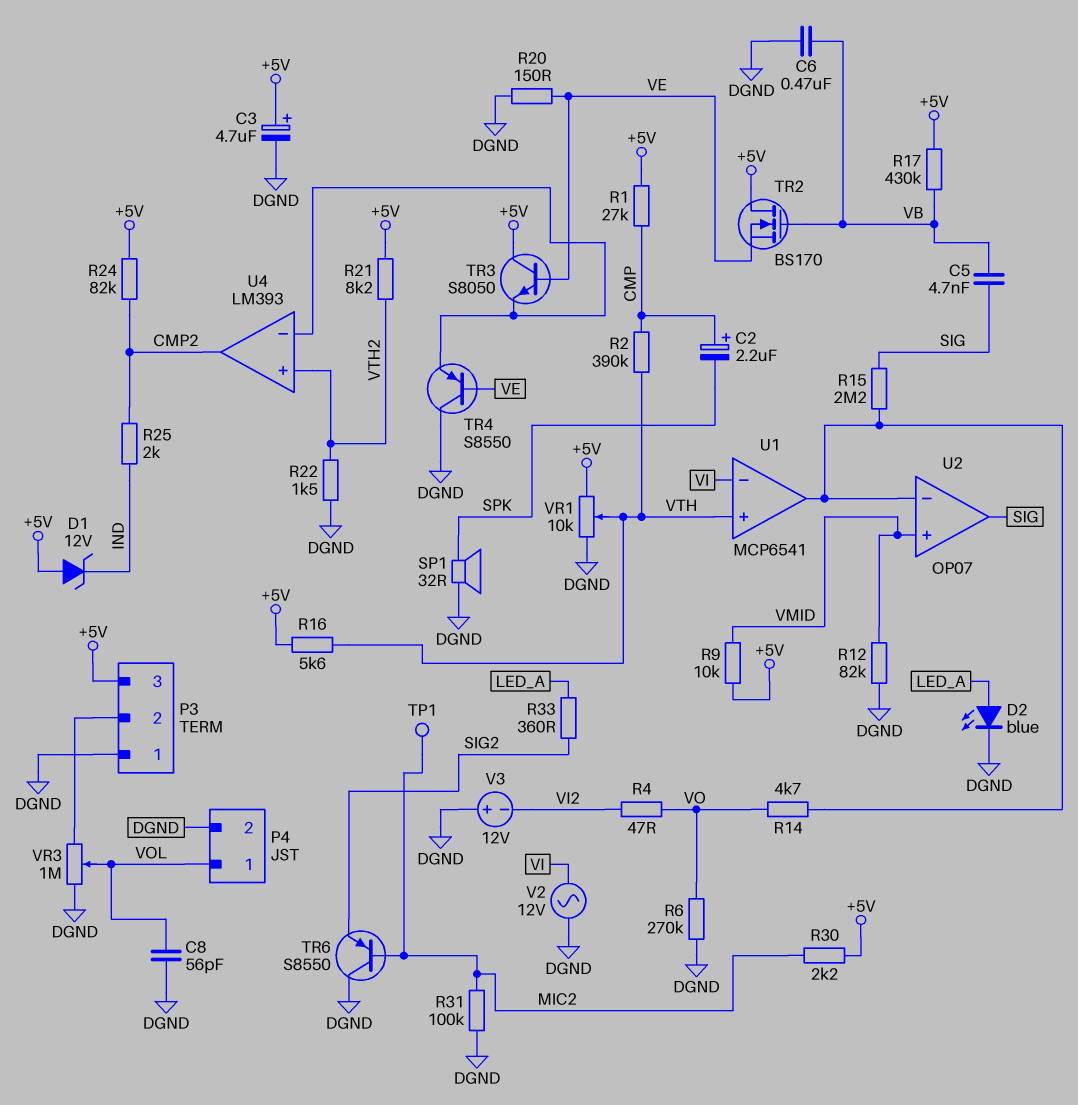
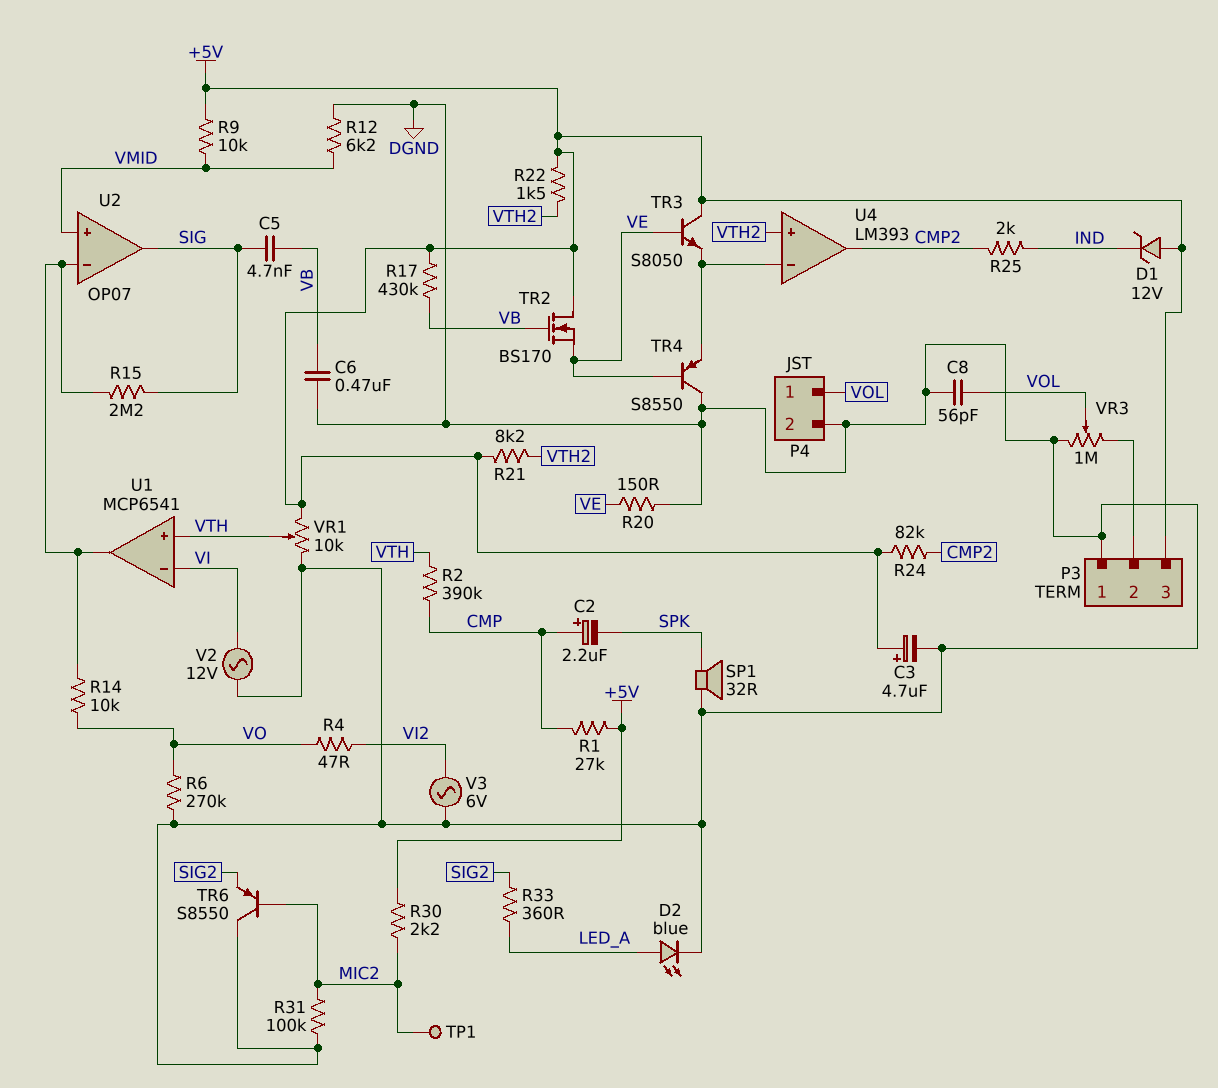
R12: 82k (DGND, VMID) -> 6.2k (DGND, VMID)
R14: 4.7k (U1/out, VO) -> 10k (U1/out, VO)
R16: 5.6k (+5V, VTH) -> none
R22: 1.5k (DGND, VTH2) -> 1.5k (+5V, VTH2)
V3: 12V (plus DGND, minus VI2) -> AC 6V (DGND, VI2)

